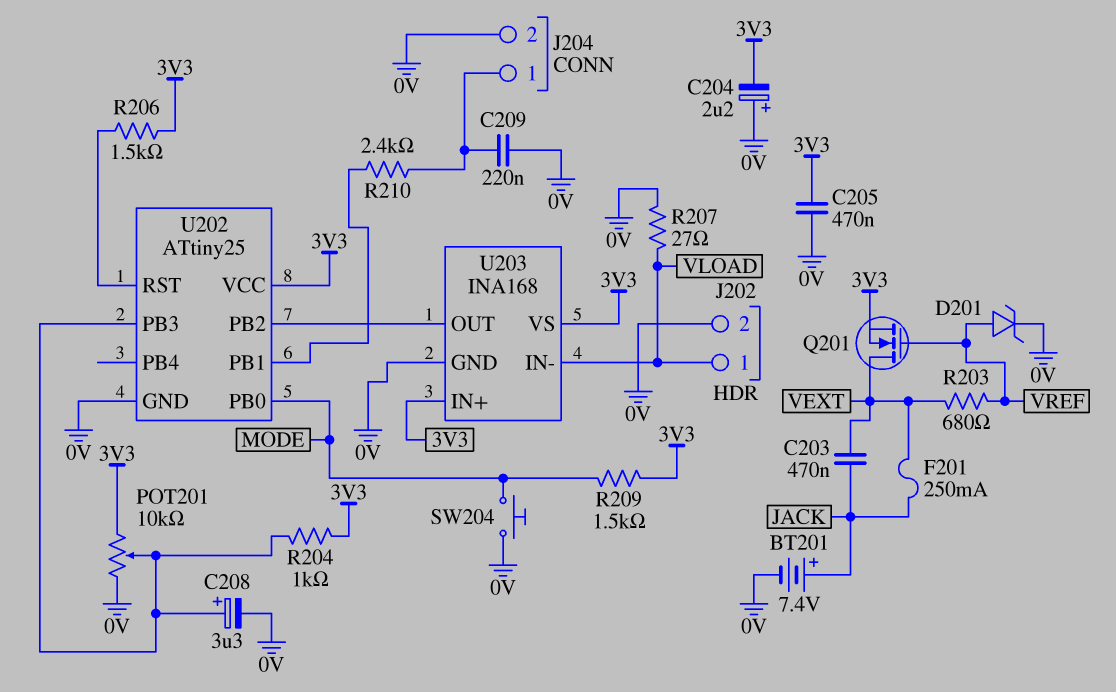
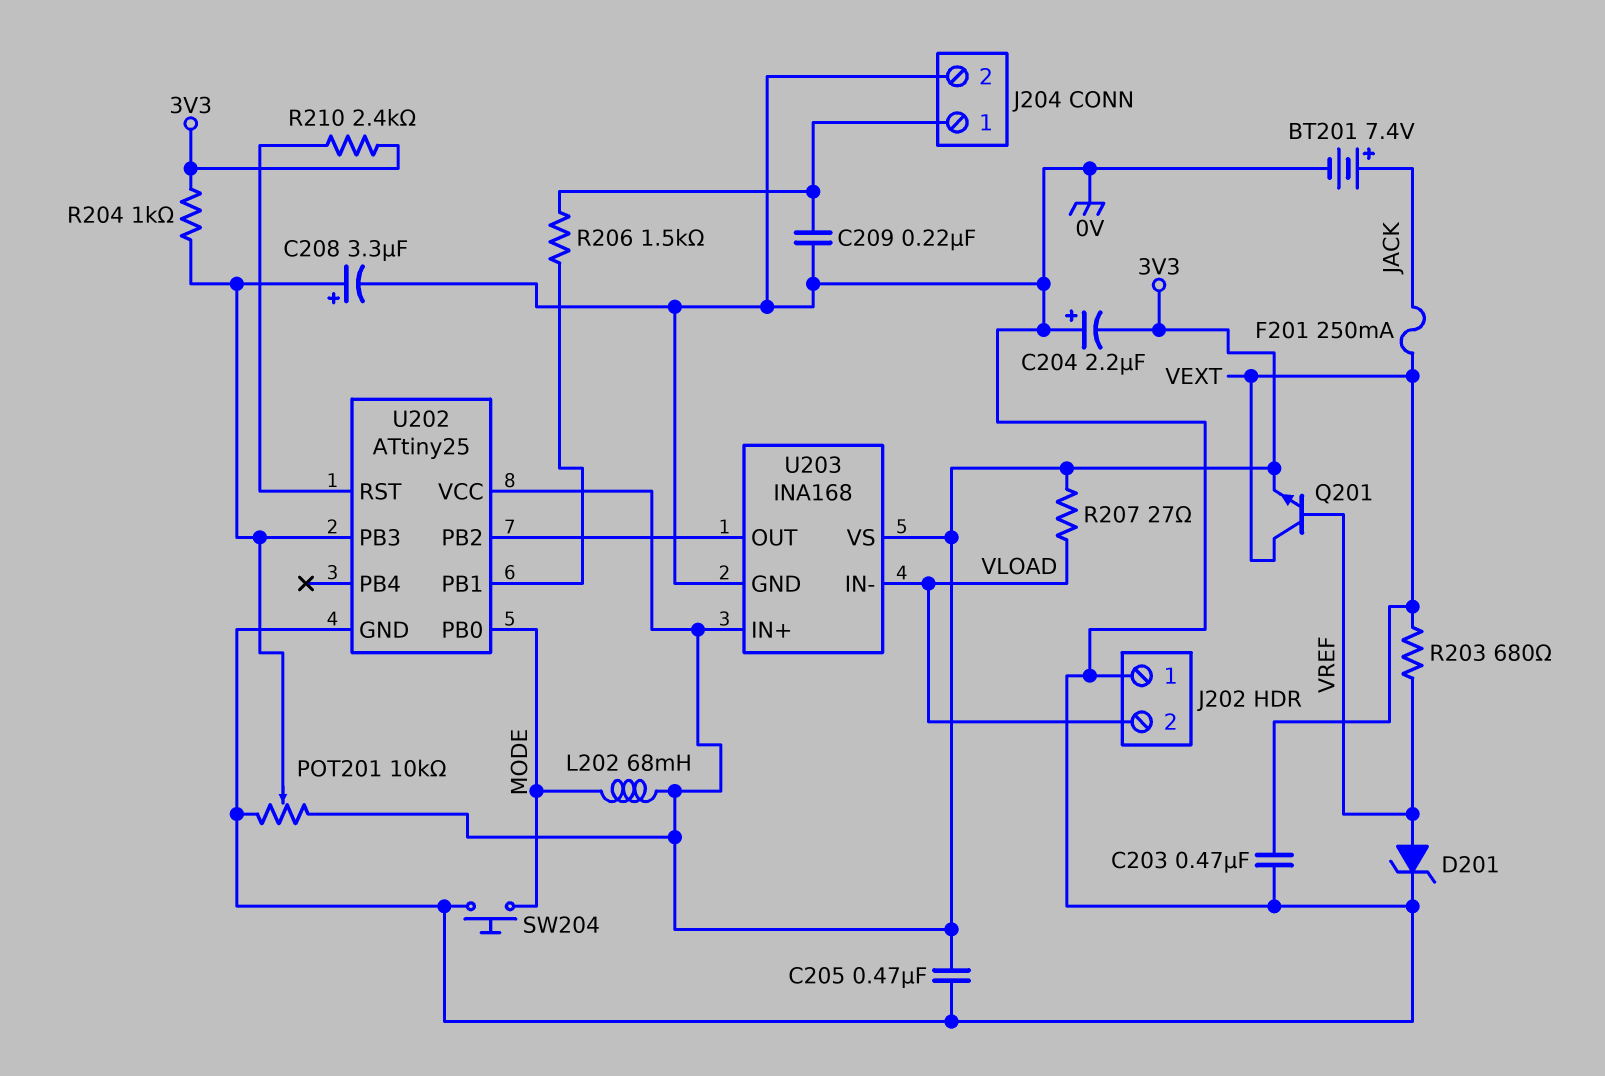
C203: 470nF (JACK, VEXT) -> 470nF (0V, VEXT)
J202 pin 1: VLOAD -> 0V
J202 pin 2: 0V -> VLOAD
L202: none -> 68mH (3V3, MODE)
Q201: NMOS (G VREF, D VEXT, S 3V3) -> NPN (B VREF, C VEXT, E 3V3)
R206: 1.5k (3V3, U202/RST) -> 1.5k (J204/1, U202/PB1)
R207: 27 (0V, VLOAD) -> 27 (3V3, VLOAD)
R209: 1.5k (3V3, MODE) -> none
R210: 2.4k (J204/1, U202/PB1) -> 2.4k (3V3, U202/RST)

